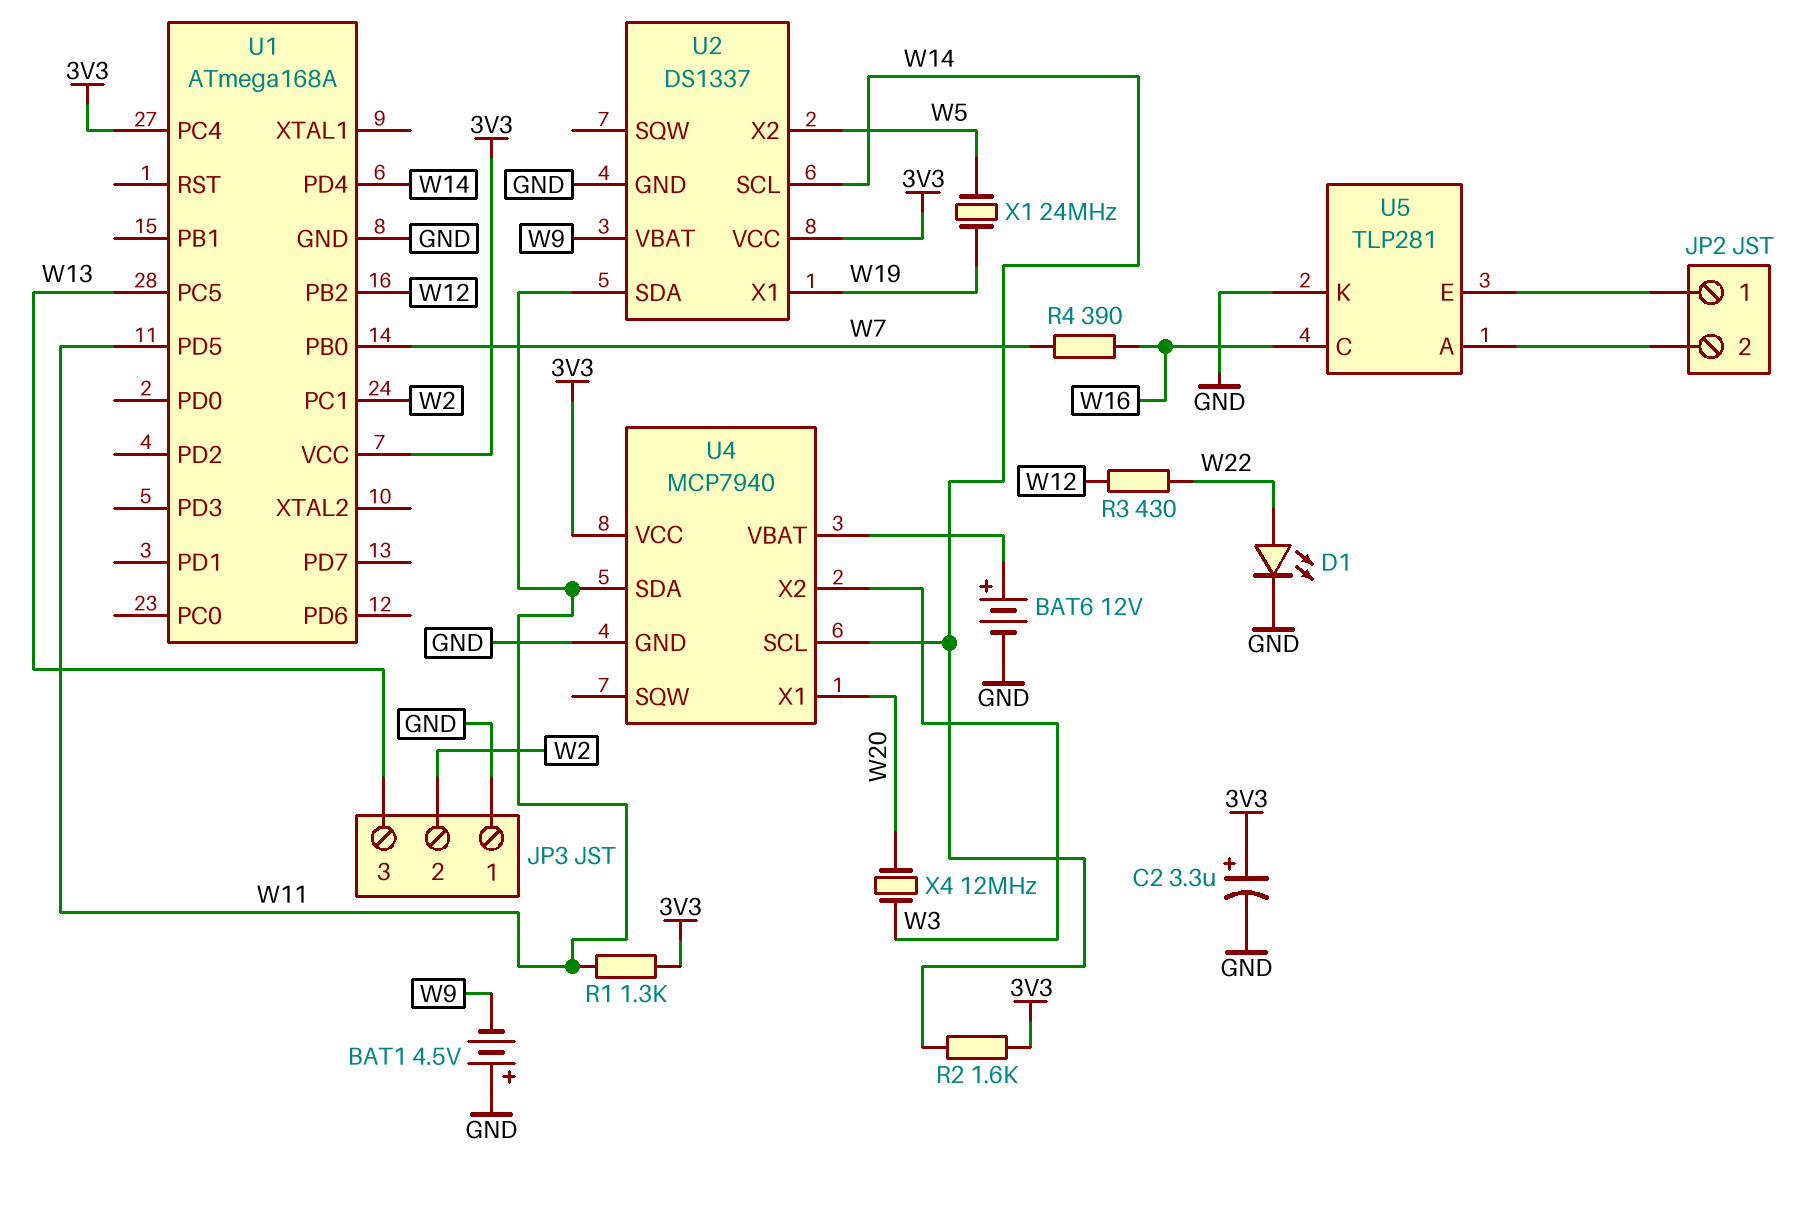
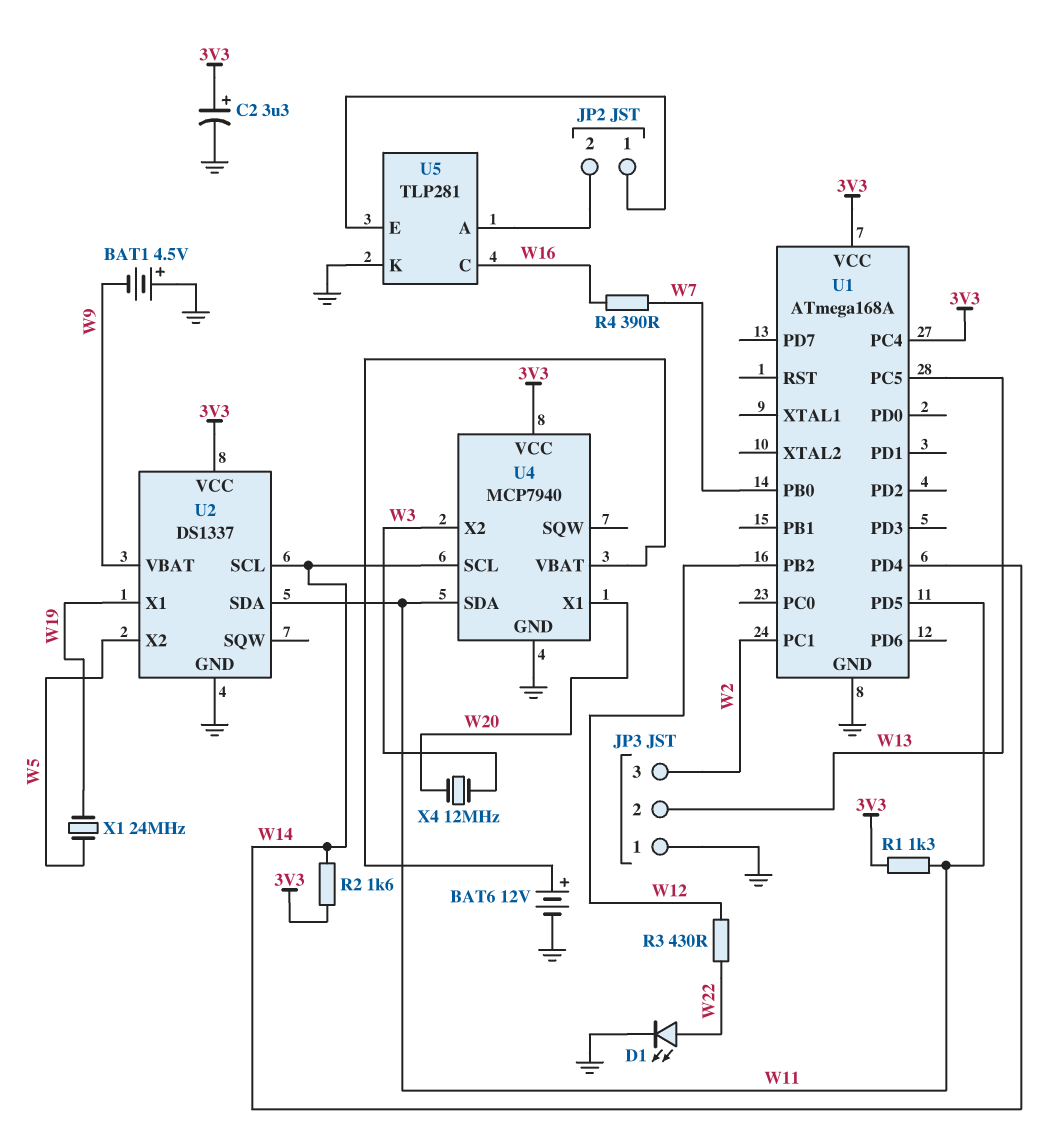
JP3 pin 2: W2 -> W13
JP3 pin 3: W13 -> W2

